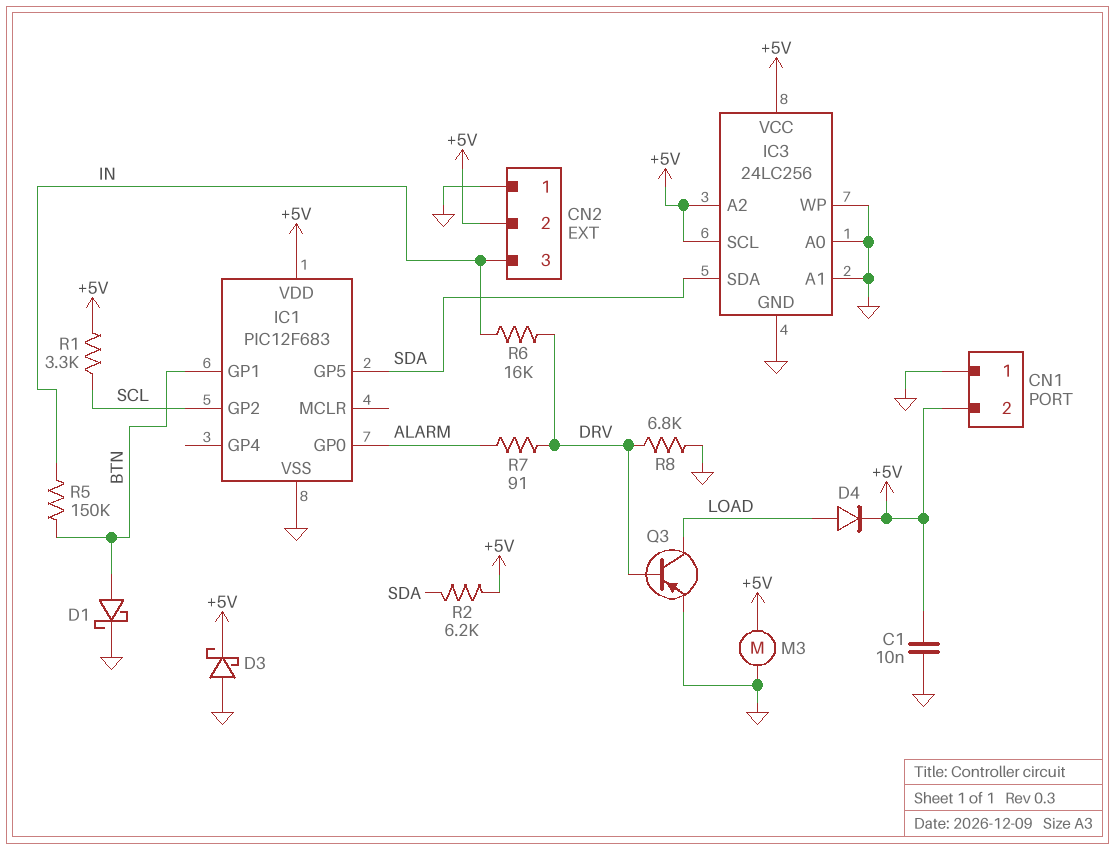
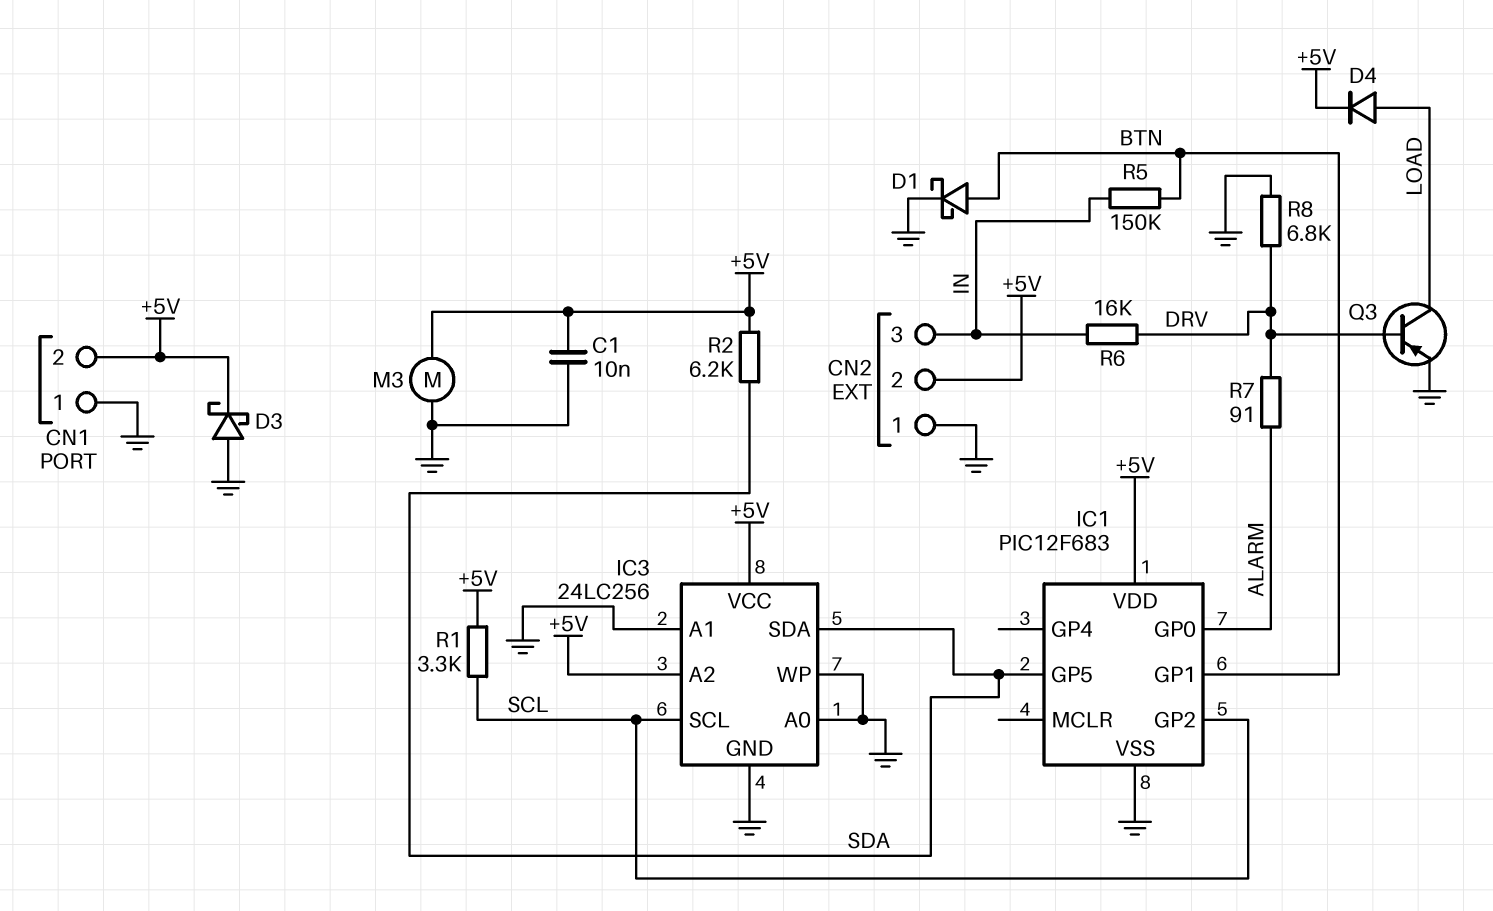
IC3 pin SCL: +5V -> SCL

